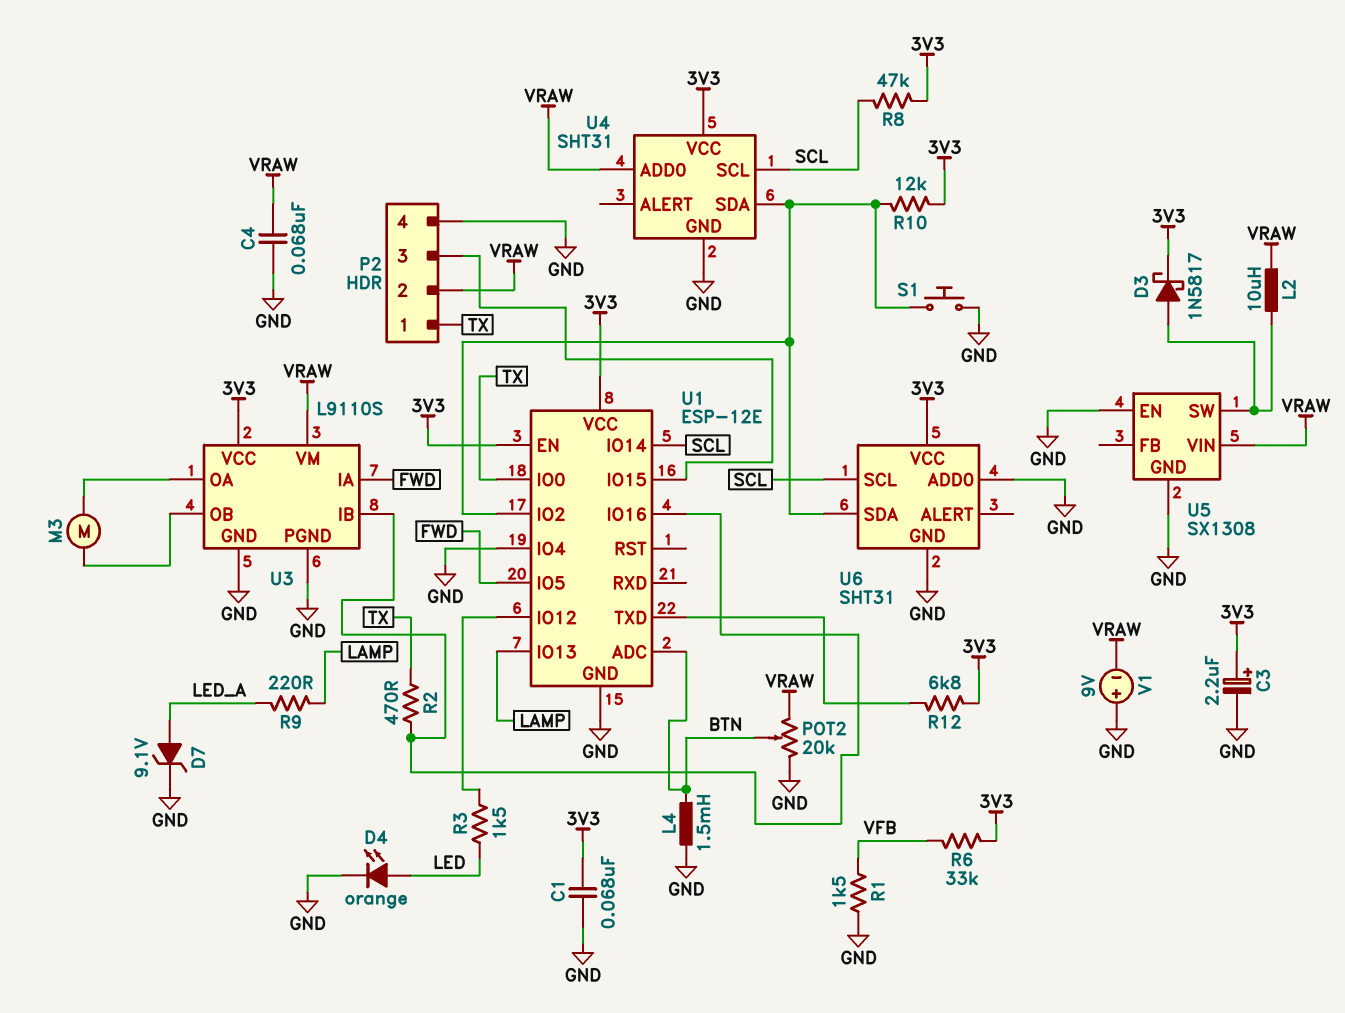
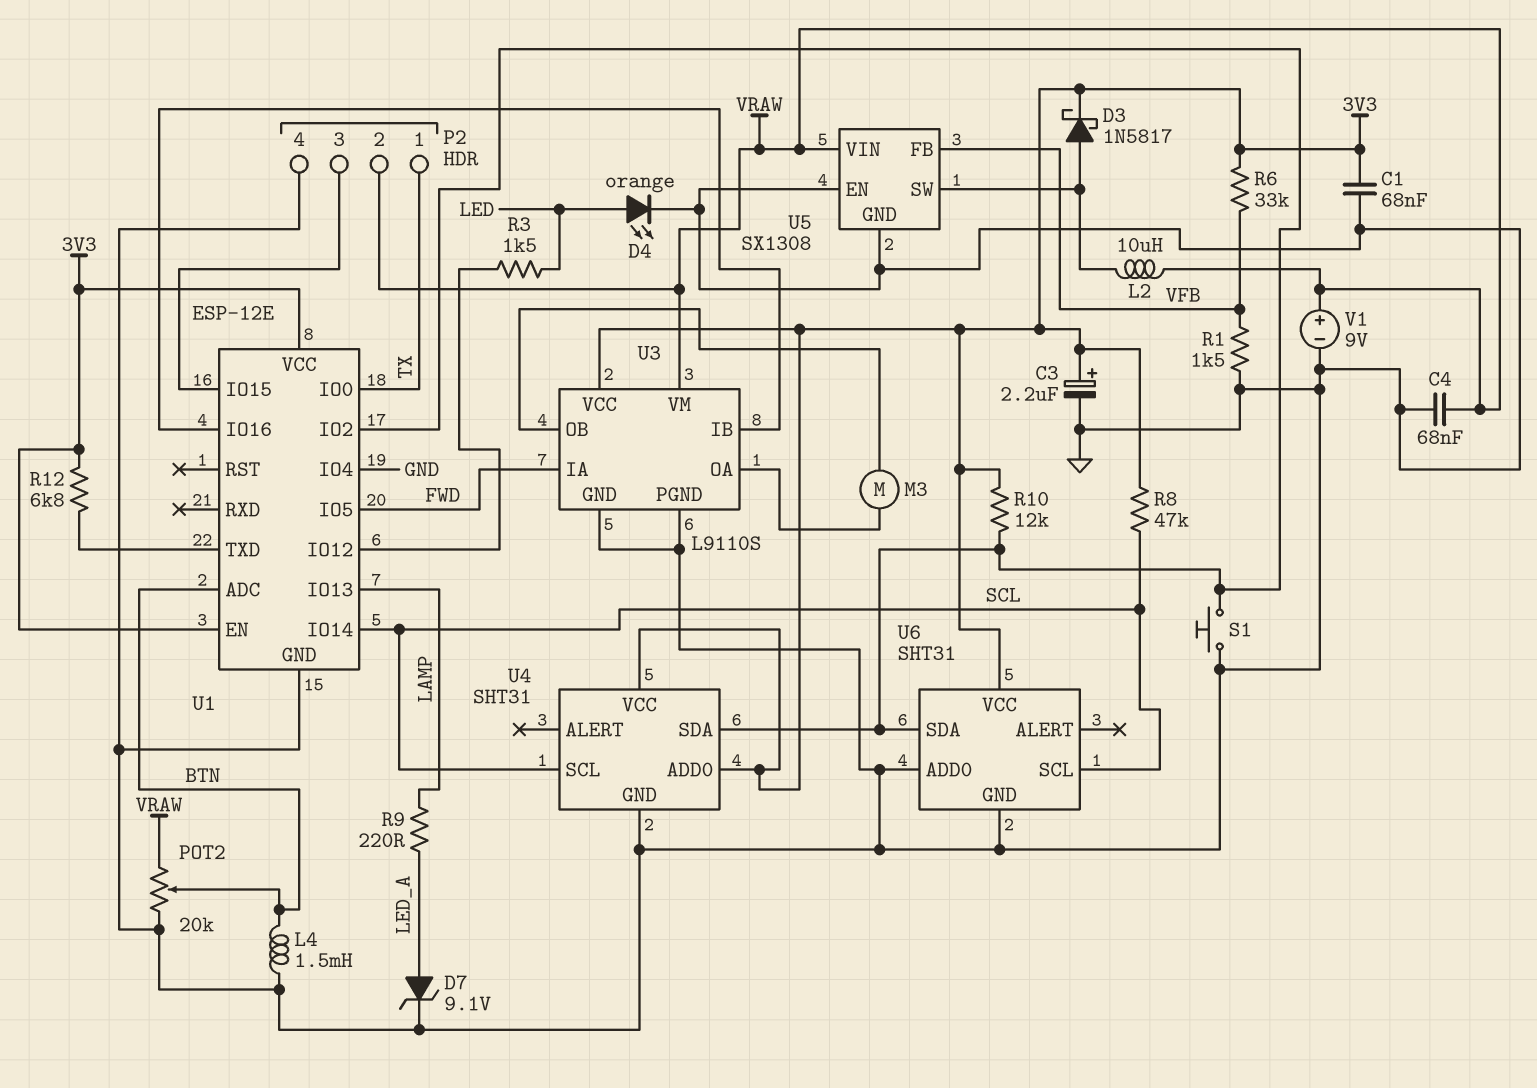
R2: 470 (TX, U1/IO16) -> none
U4 pin ADD0: VRAW -> 3V3
U5 pin FB: none -> VFB
V1: 9V (plus GND, minus VRAW) -> 9V (plus VRAW, minus GND)

